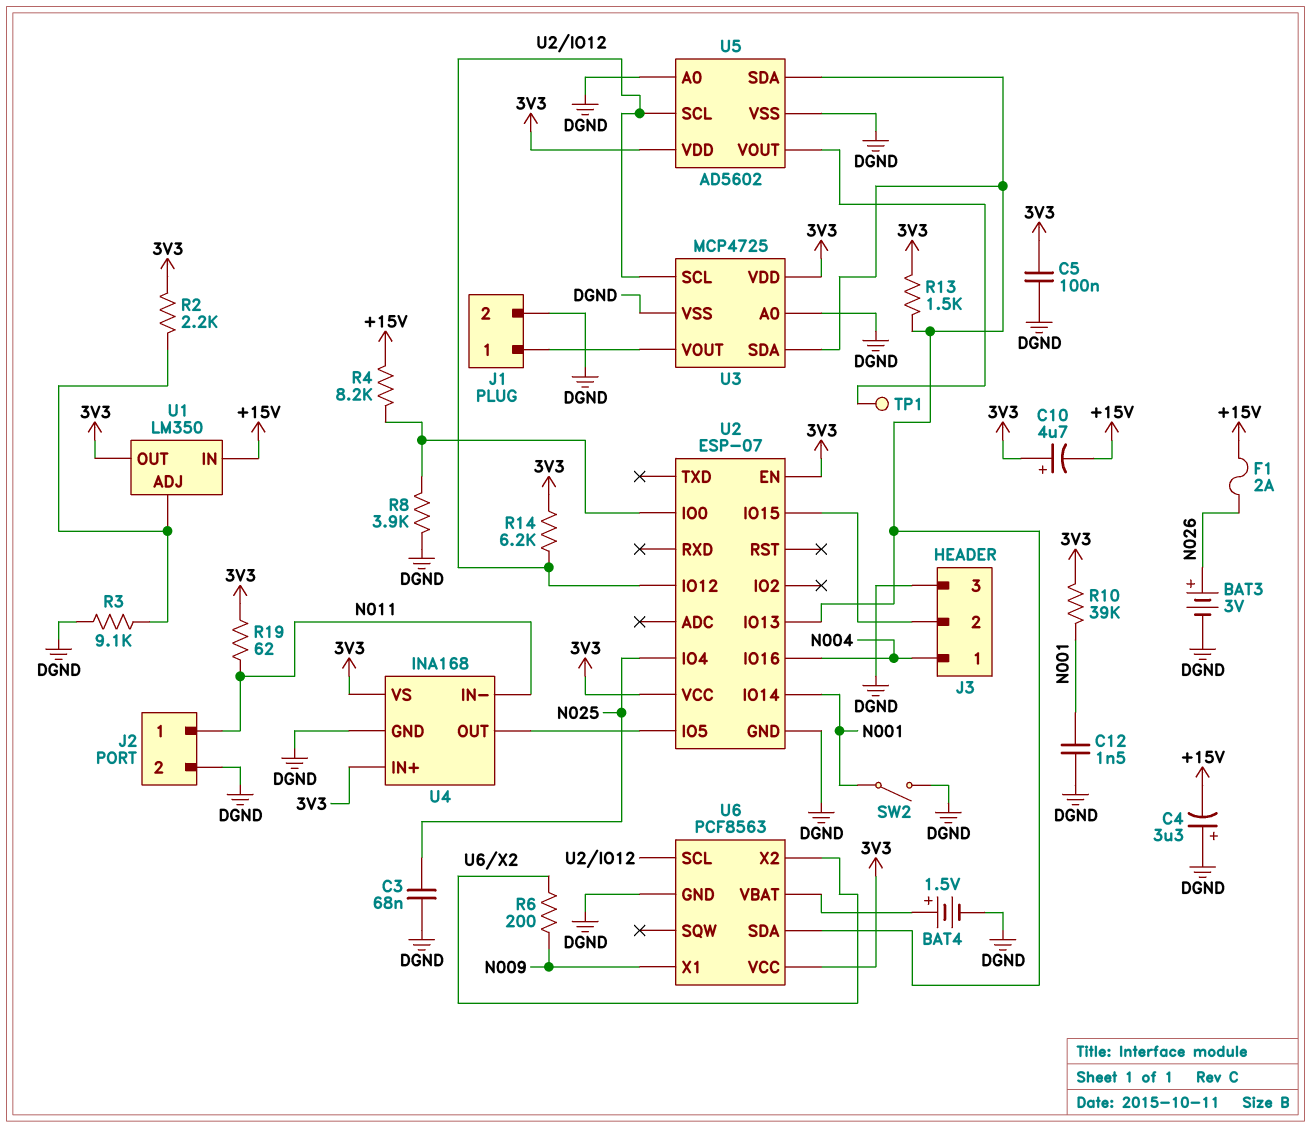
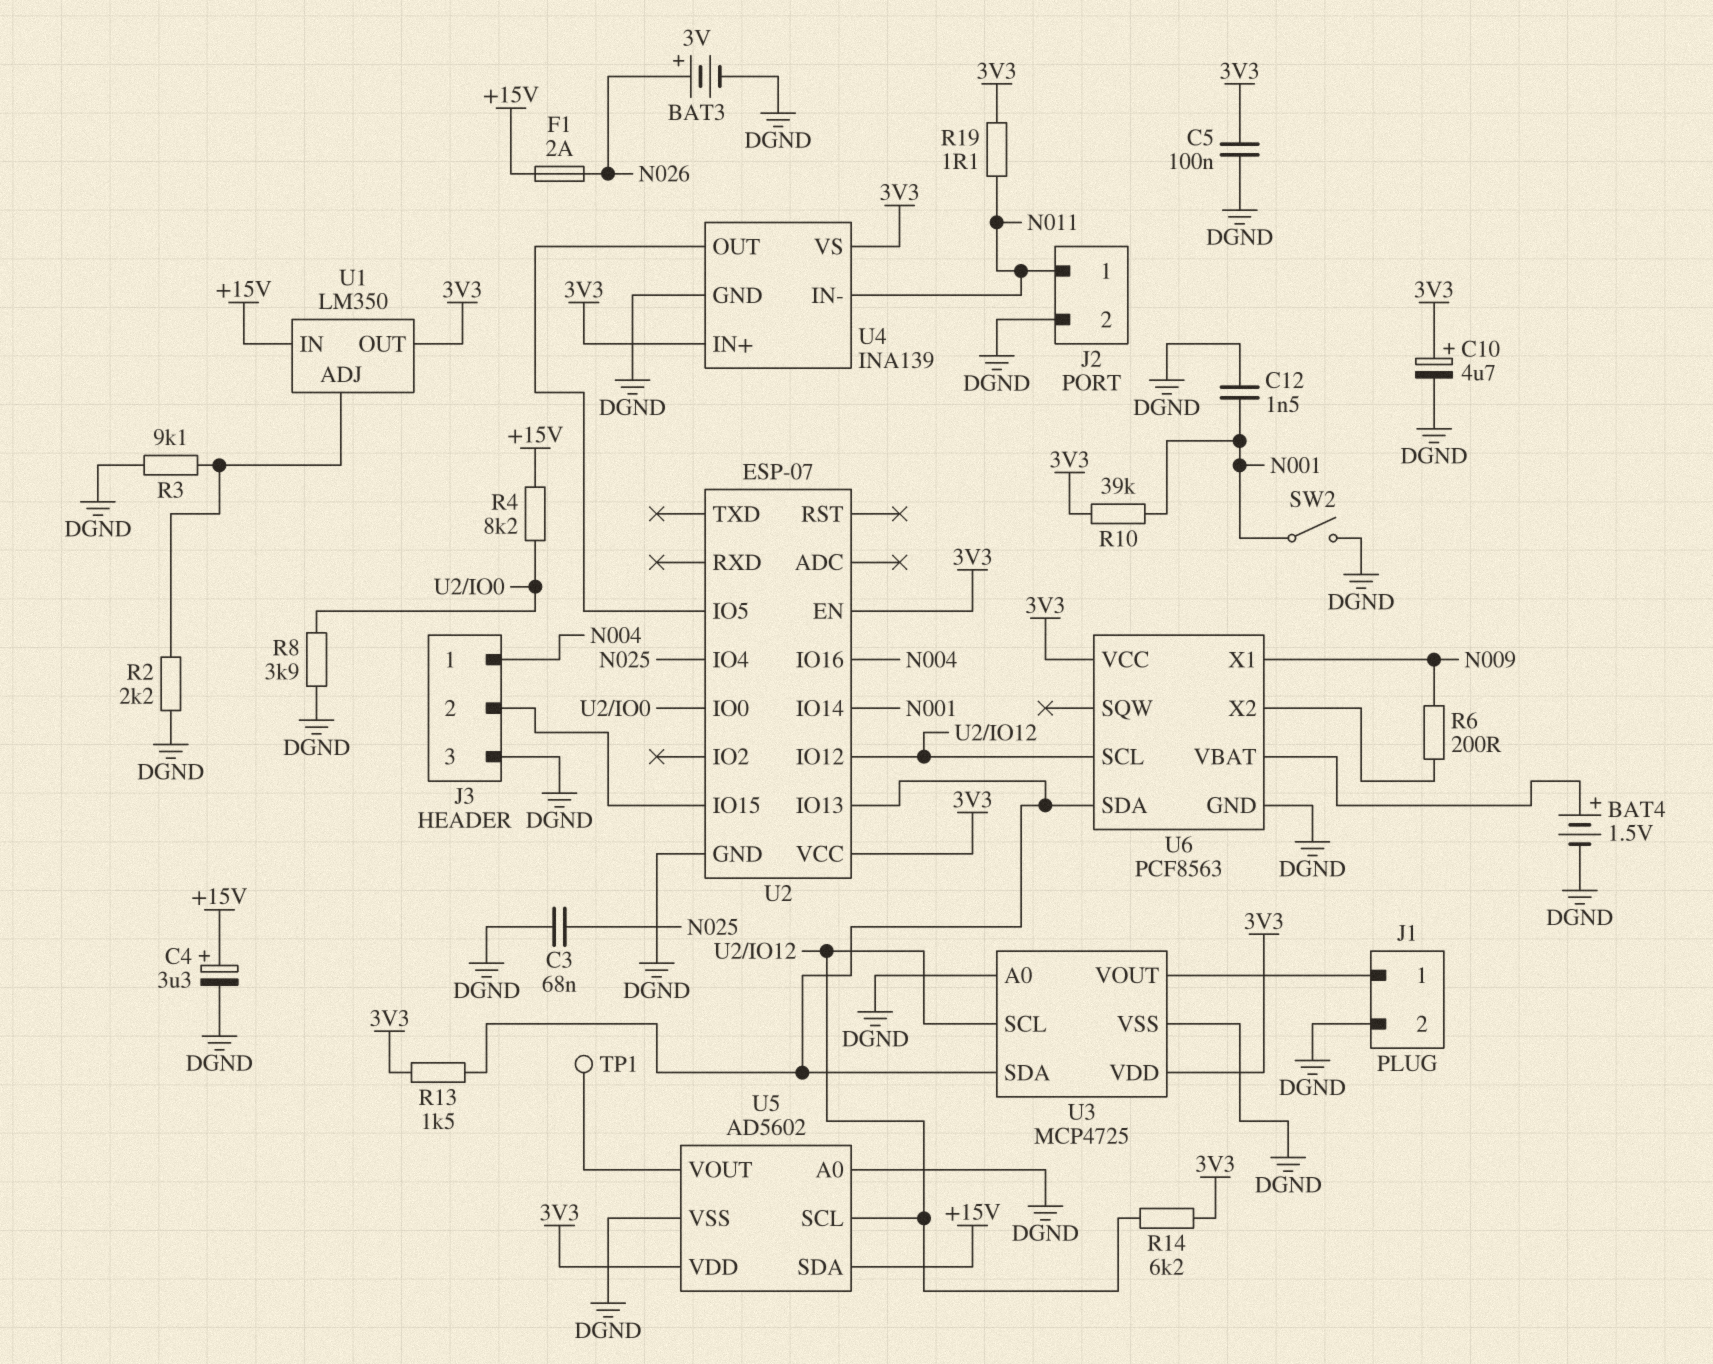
C4: 3.3uF (plus DGND, minus +15V) -> 3.3uF (plus +15V, minus DGND)
C10: 4.7uF (plus 3V3, minus +15V) -> 4.7uF (plus 3V3, minus DGND)
R2: 2.2k (3V3, U1/ADJ) -> 2.2k (DGND, U1/ADJ)
R19: 62 (3V3, N011) -> 1.1 (3V3, N011)
U4: INA168 -> INA139
U5 pin SDA: U2/IO13 -> +15V

